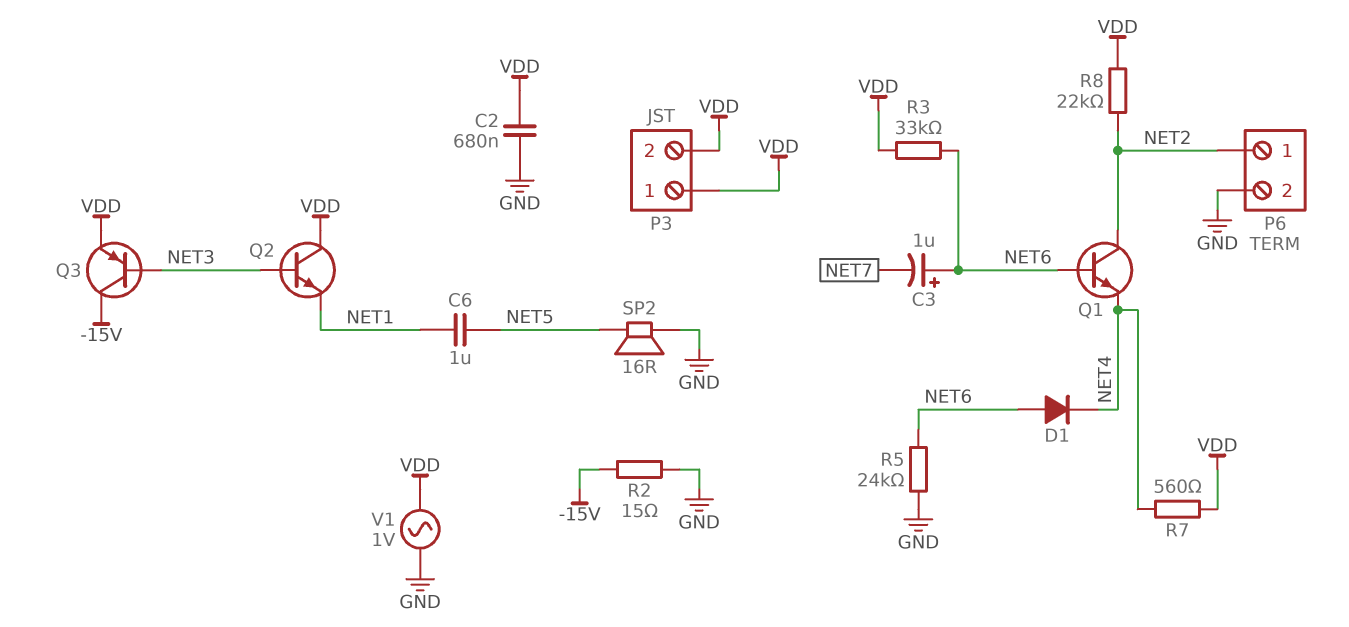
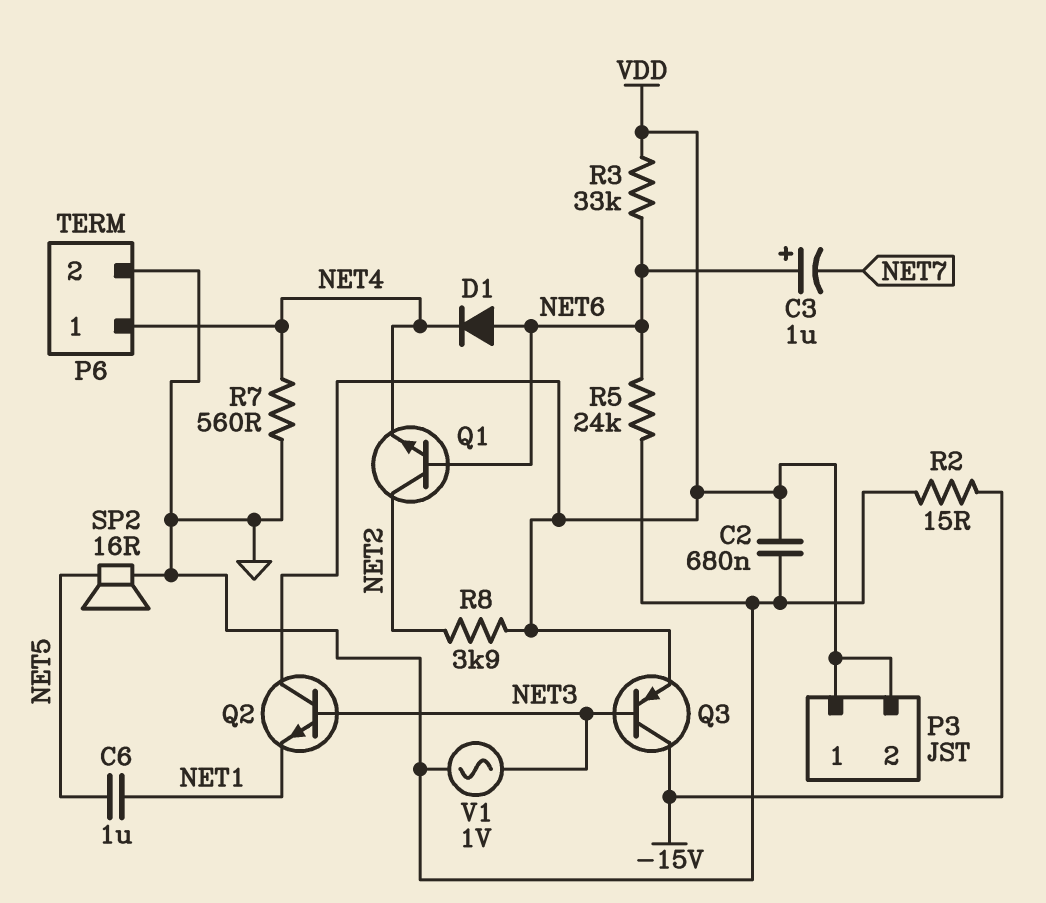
P6 pin 1: NET2 -> NET4
R7: 560 (NET4, VDD) -> 560 (GND, NET4)
R8: 22k (NET2, VDD) -> 3.9k (NET2, VDD)
V1: AC 1V (GND, VDD) -> AC 1V (GND, NET3)

